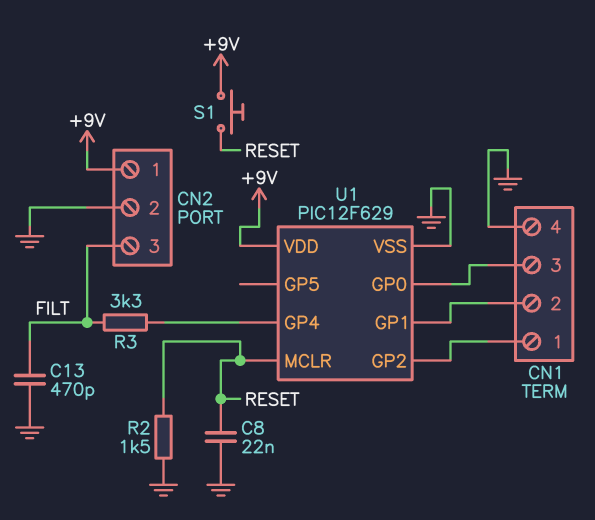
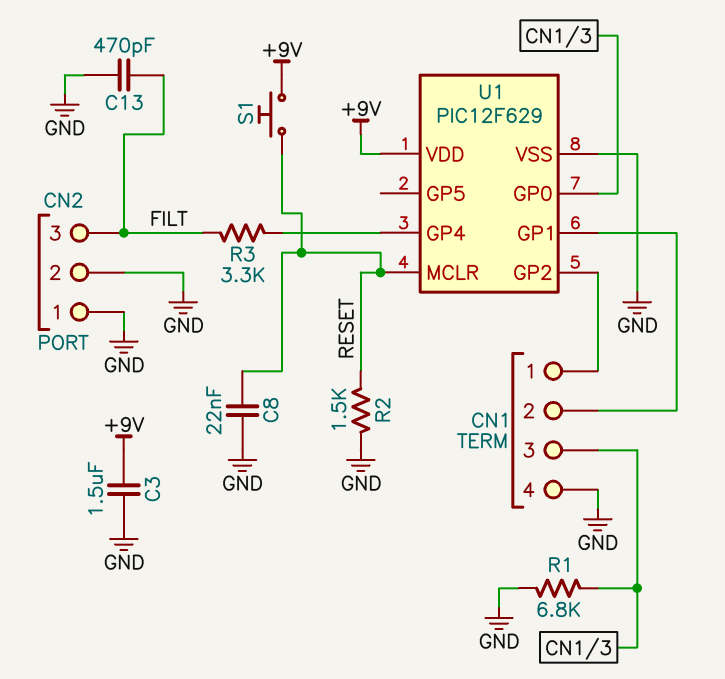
C3: none -> 1.5uF (+9V, GND)
CN2 pin 1: +9V -> GND
R1: none -> 6.8k (CN1/3, GND)

